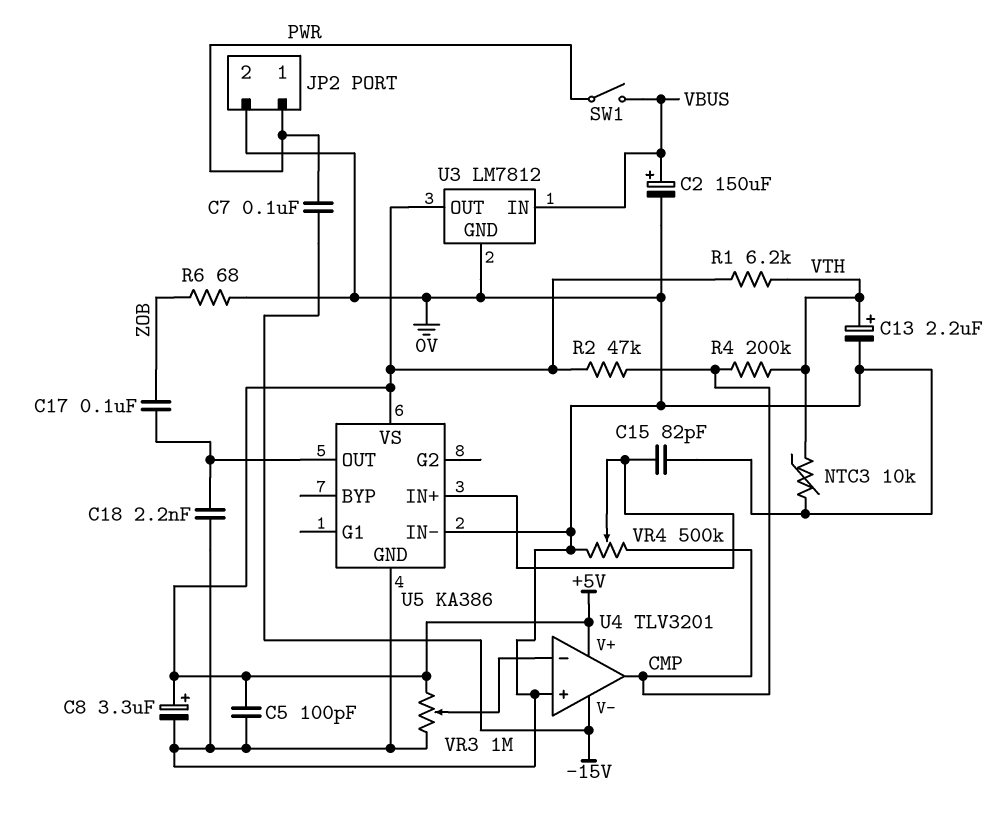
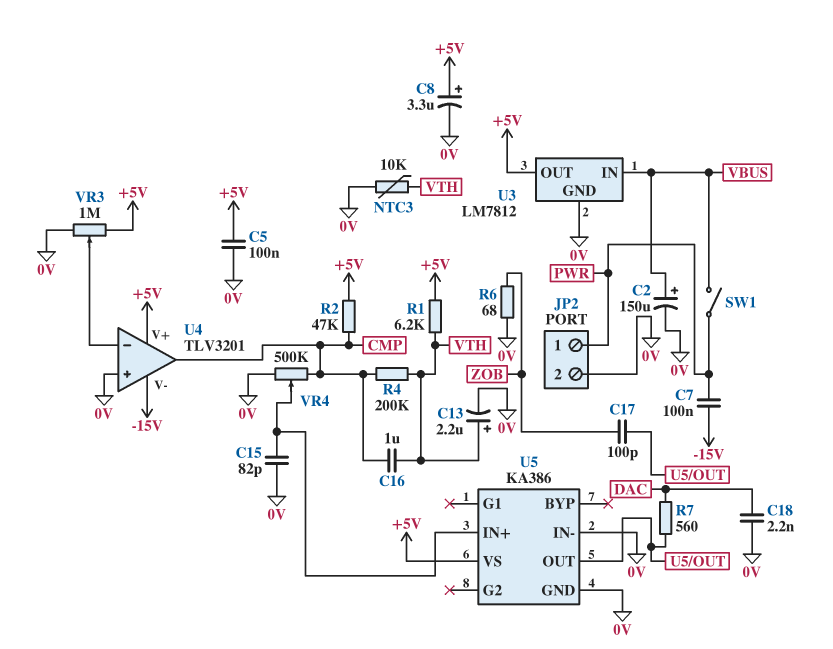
C5: 100pF (+5V, 0V) -> 100nF (+5V, 0V)
C16: none -> 1uF (CMP, VTH)
C17: 100nF (U5/OUT, ZOB) -> 100pF (U5/OUT, ZOB)
C18: 2.2nF (0V, U5/OUT) -> 2.2nF (0V, DAC)
R7: none -> 560 (DAC, U5/OUT)

